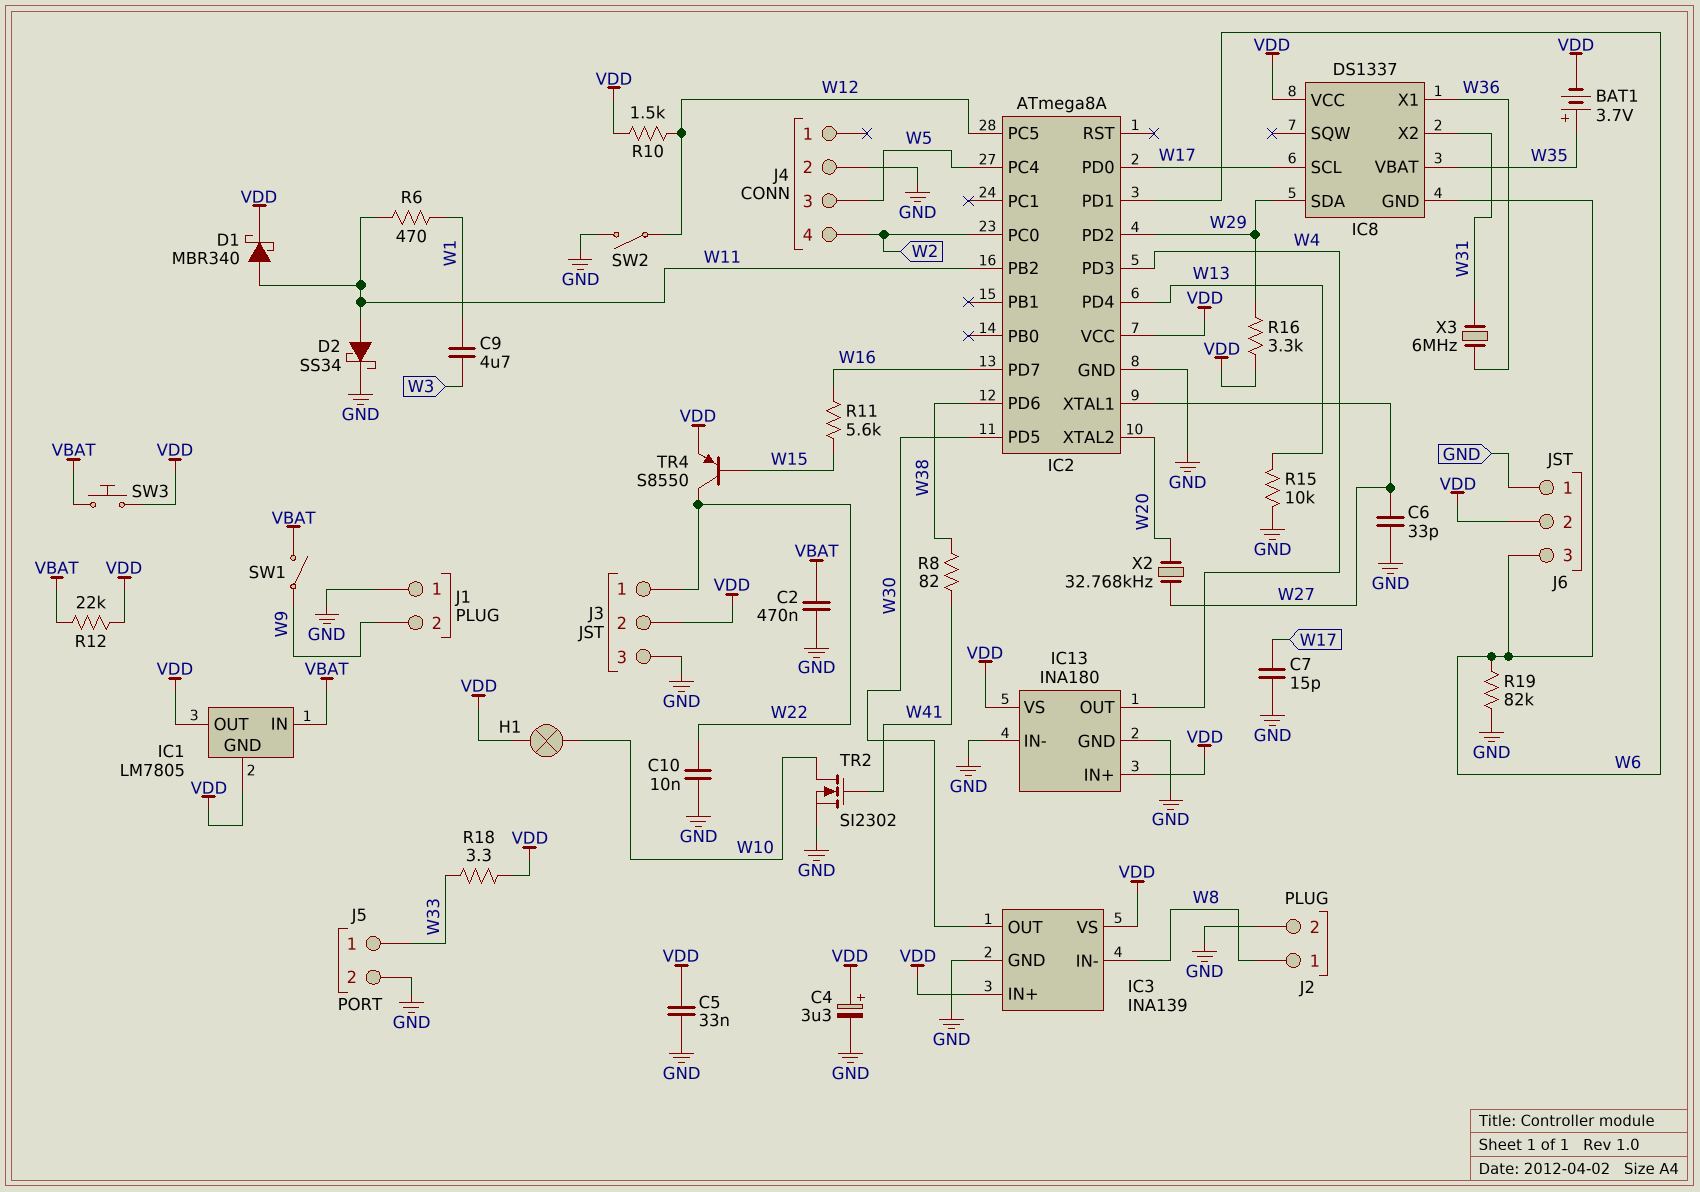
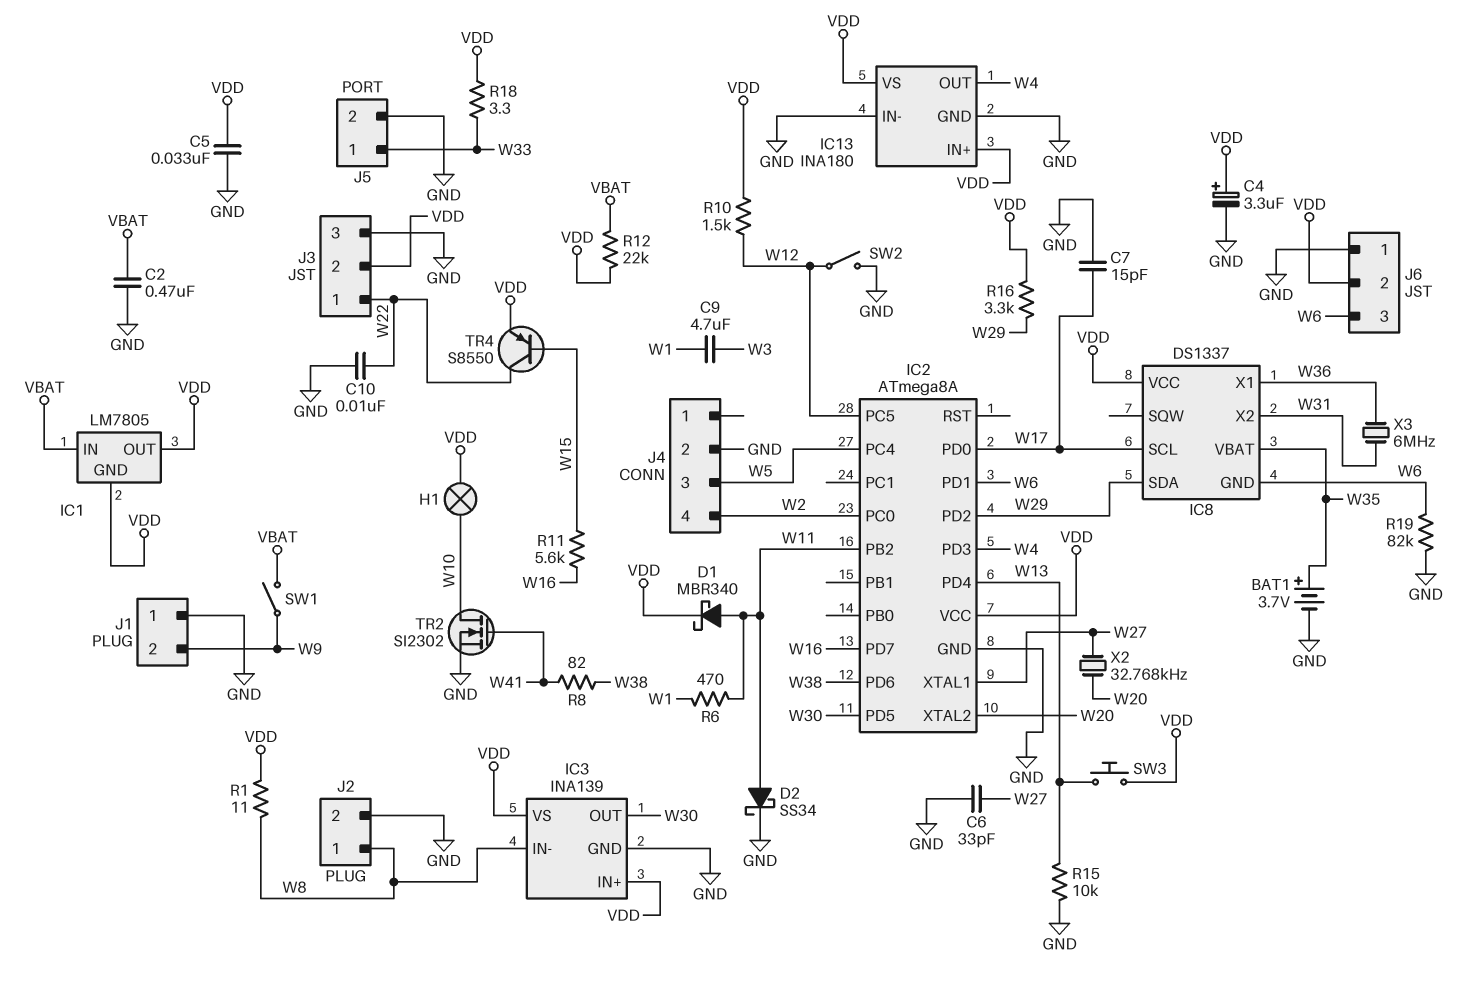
BAT1: 3.7V (plus W35, minus VDD) -> 3.7V (plus W35, minus GND)
R1: none -> 11 (VDD, W8)
SW3: button (VBAT, VDD) -> button (VDD, W13)

